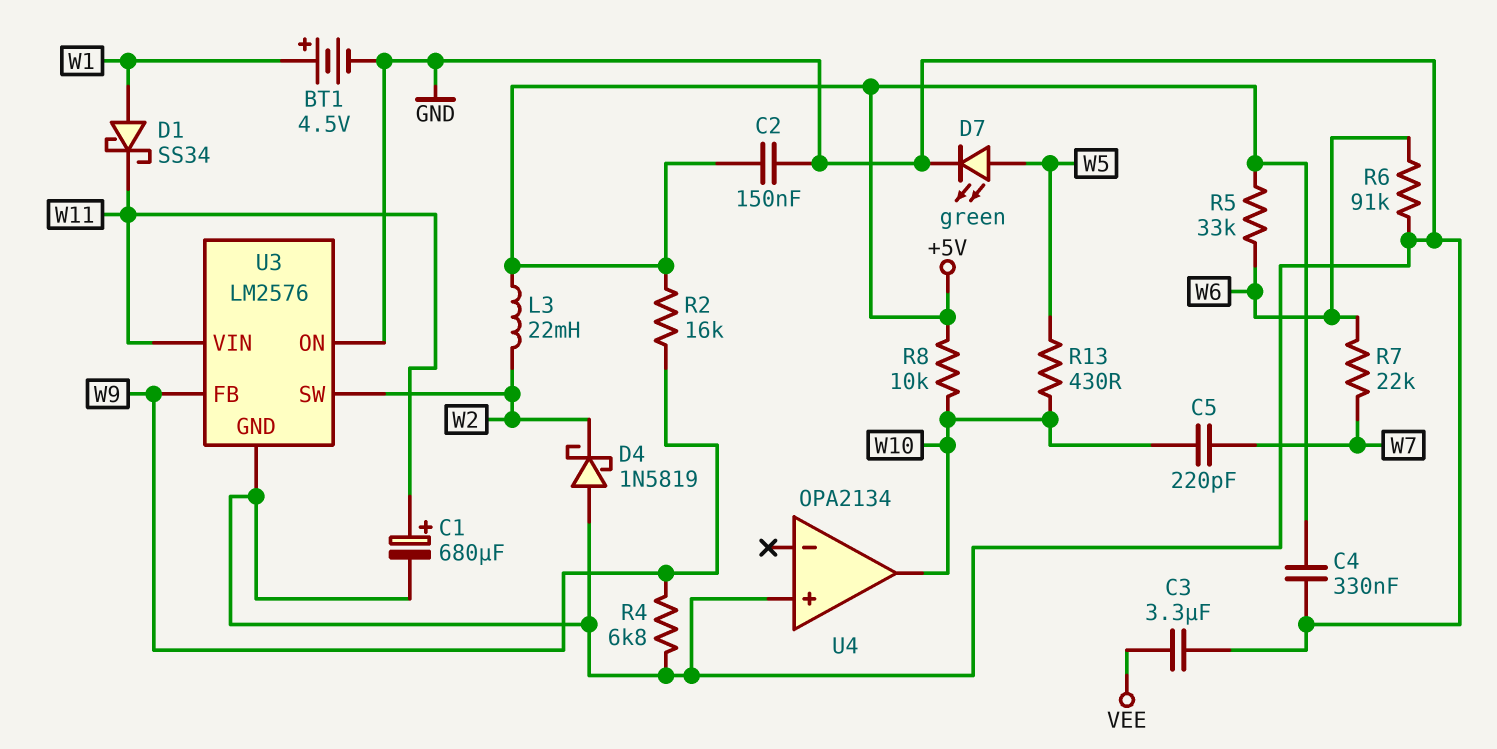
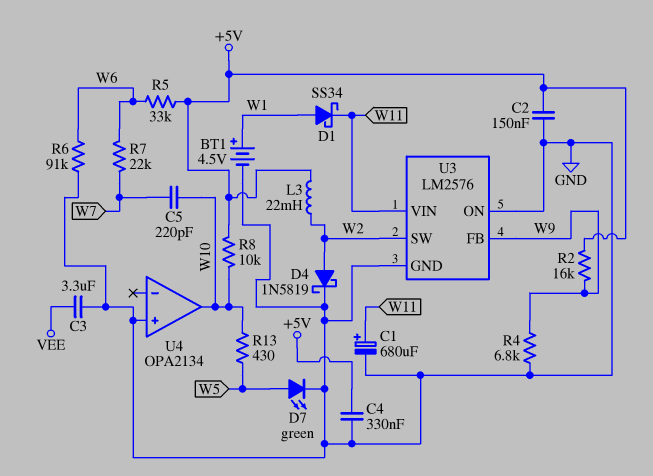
D4: schottky 1N5819 (A GND, K W2) -> schottky 1N5819 (A W2, K GND)

